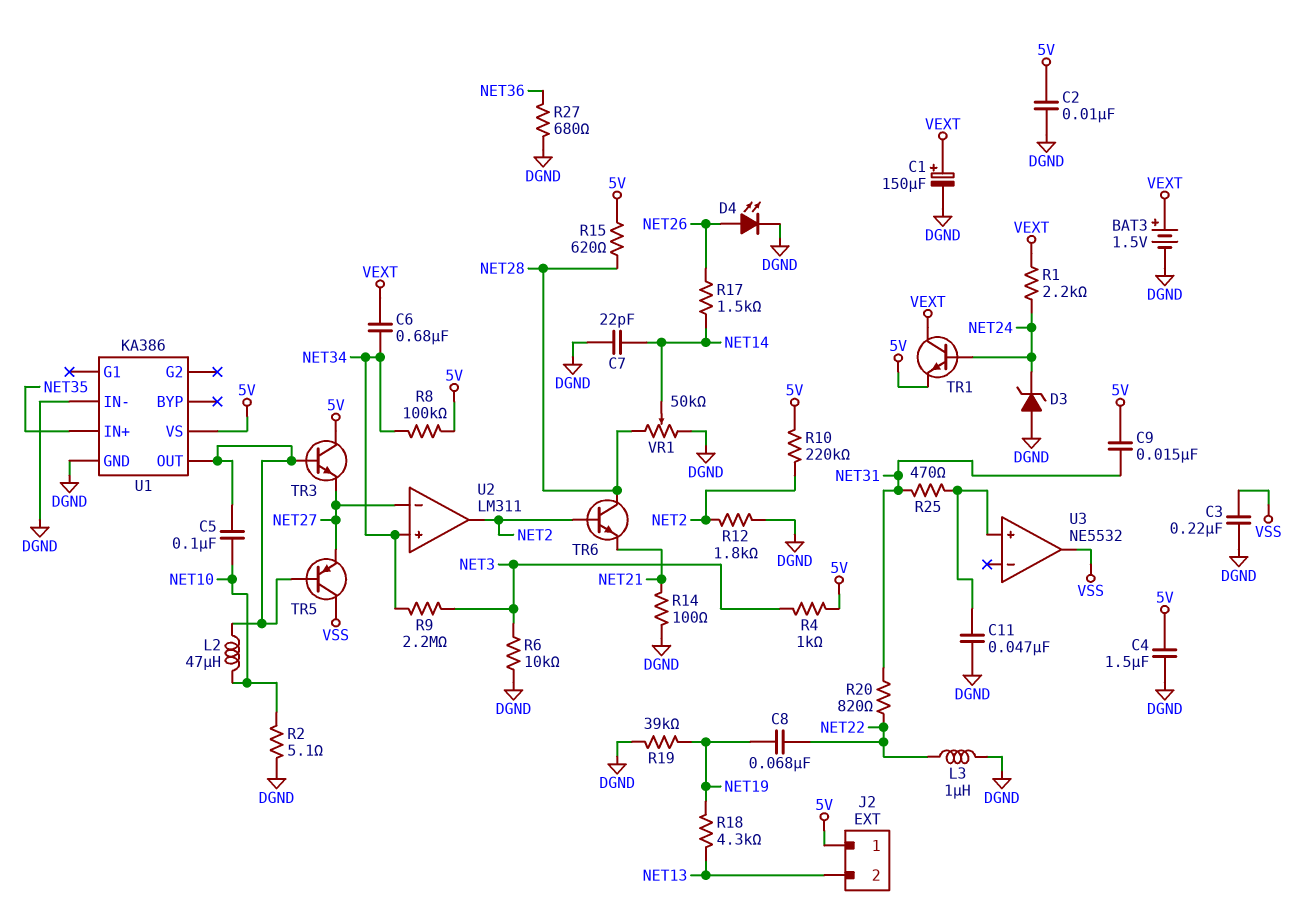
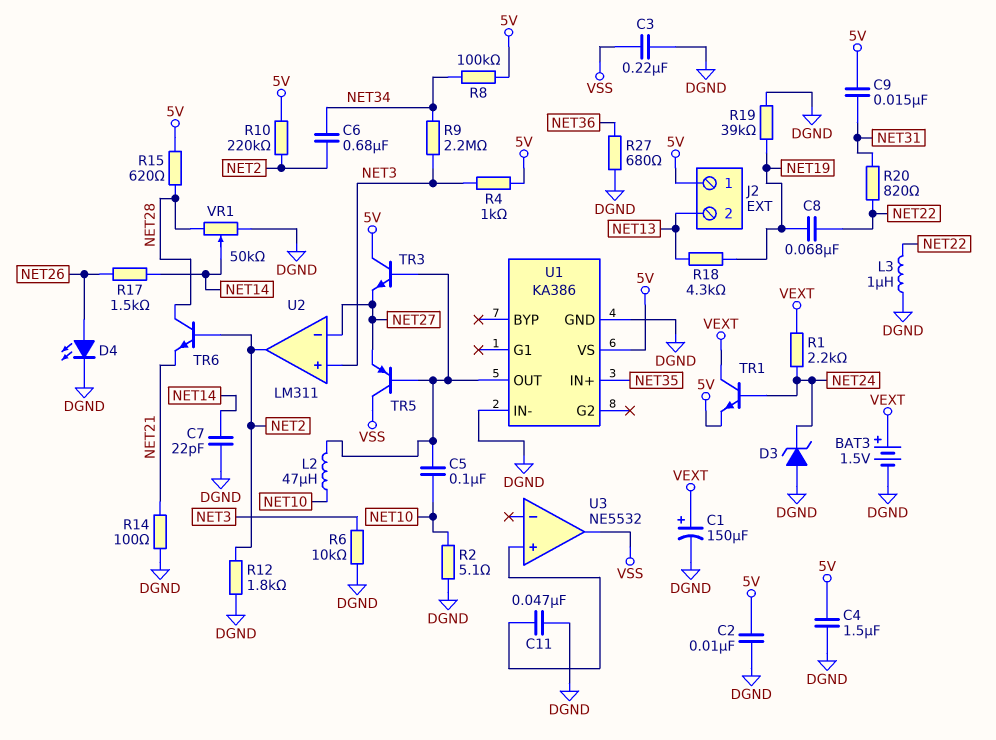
C6: 680nF (NET34, VEXT) -> 680nF (NET2, NET34)
R25: 470 (NET31, U3/in+) -> none
U2 pin in+: NET34 -> NET3

